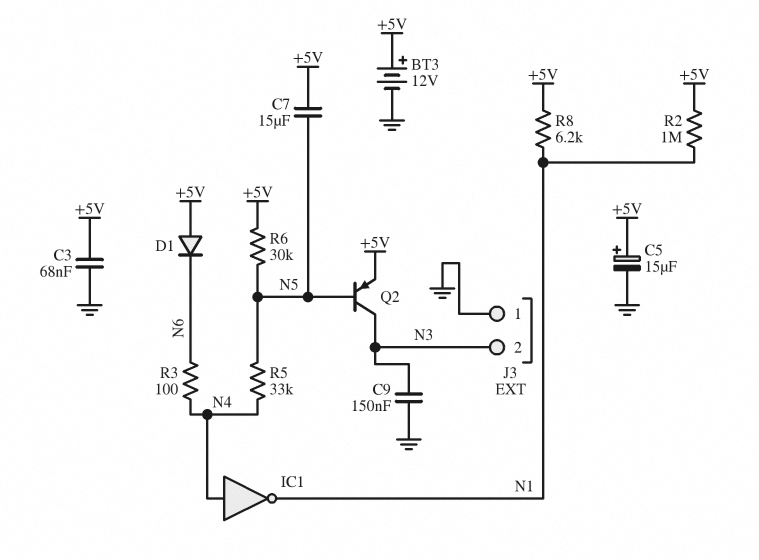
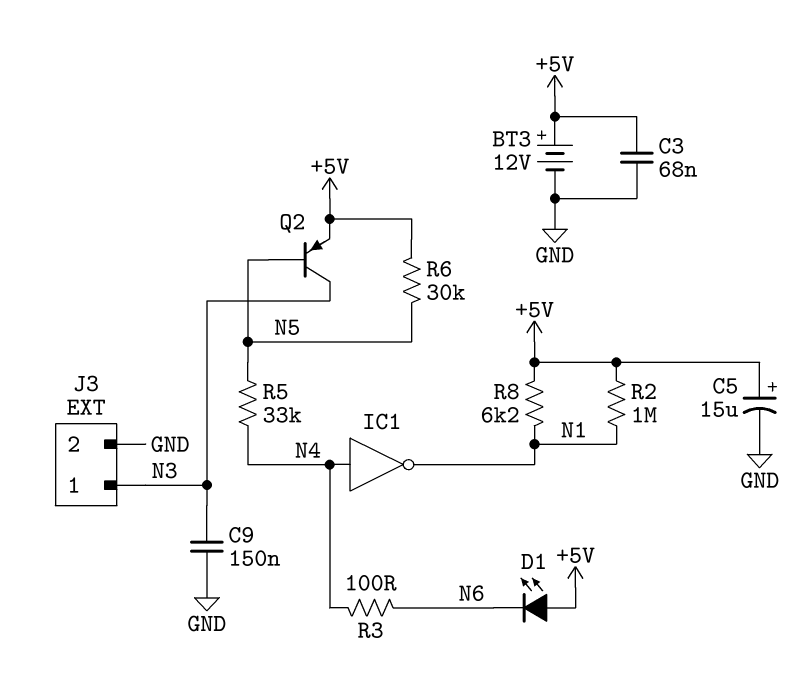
C7: 15uF (+5V, N5) -> none
D1: diode (A +5V, K N6) -> LED (A +5V, K N6)
J3 pin 1: GND -> N3
J3 pin 2: N3 -> GND

